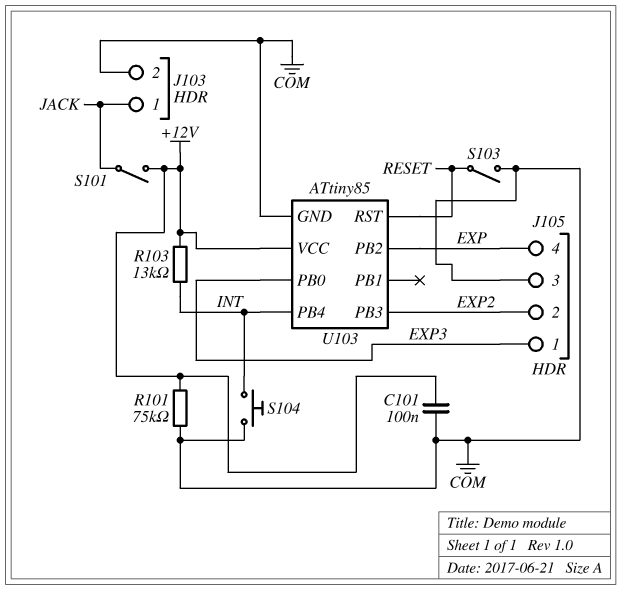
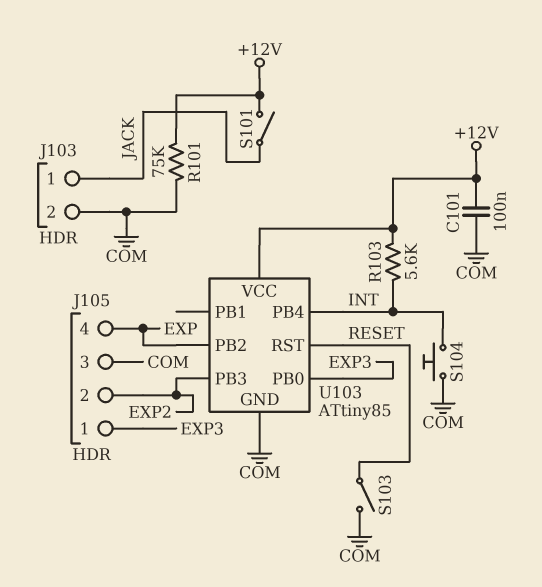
R103: 13k (+12V, INT) -> 5.6k (+12V, INT)

